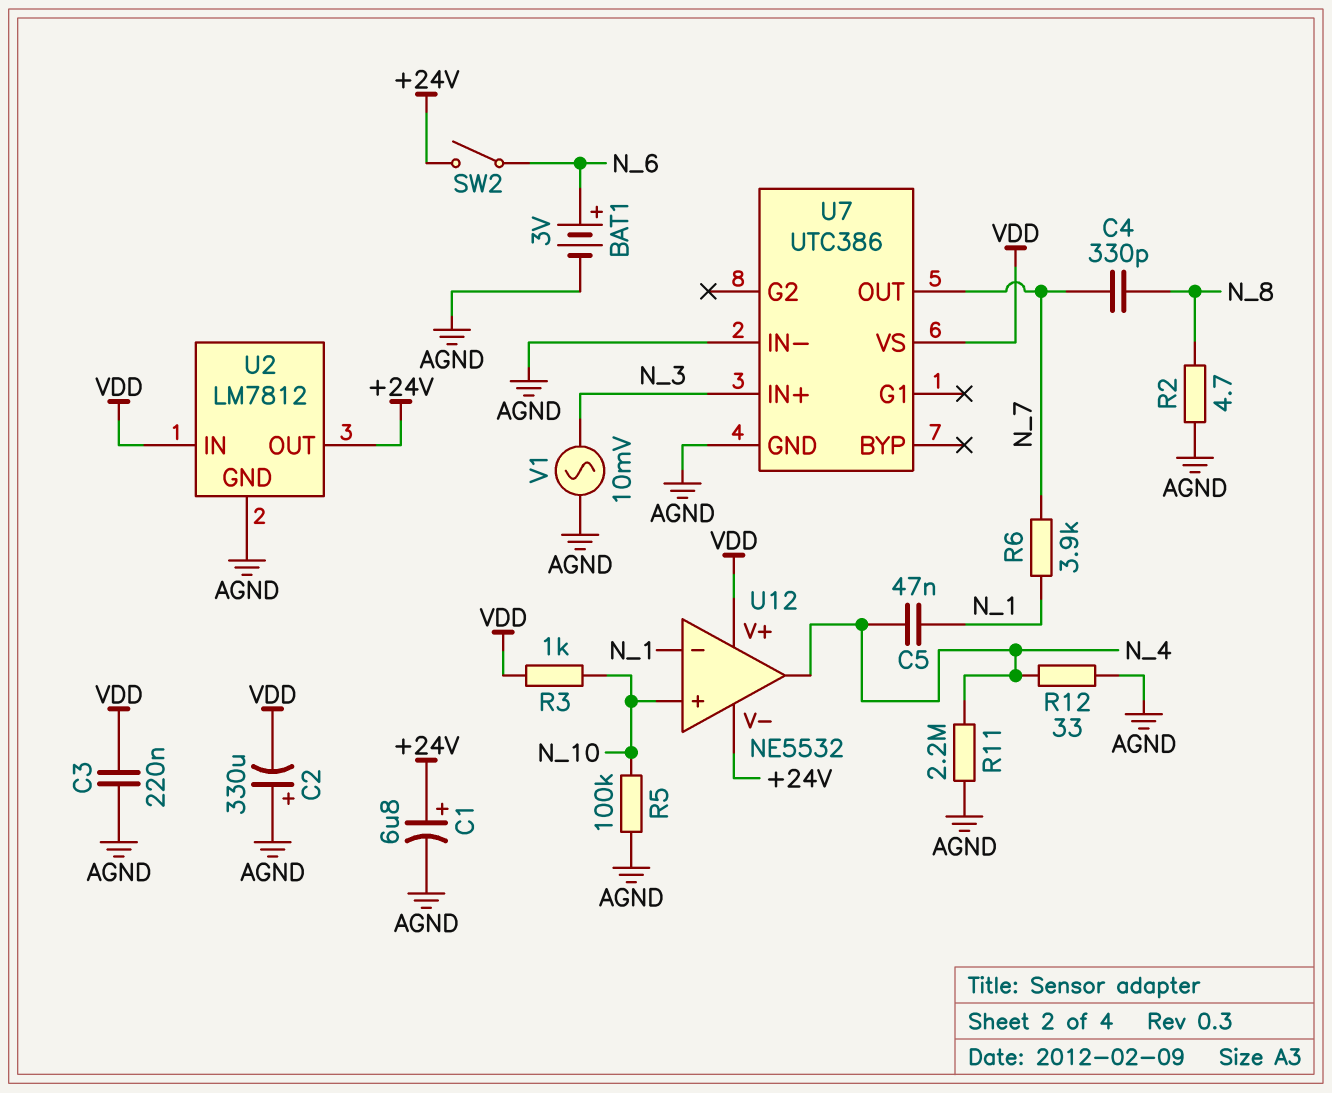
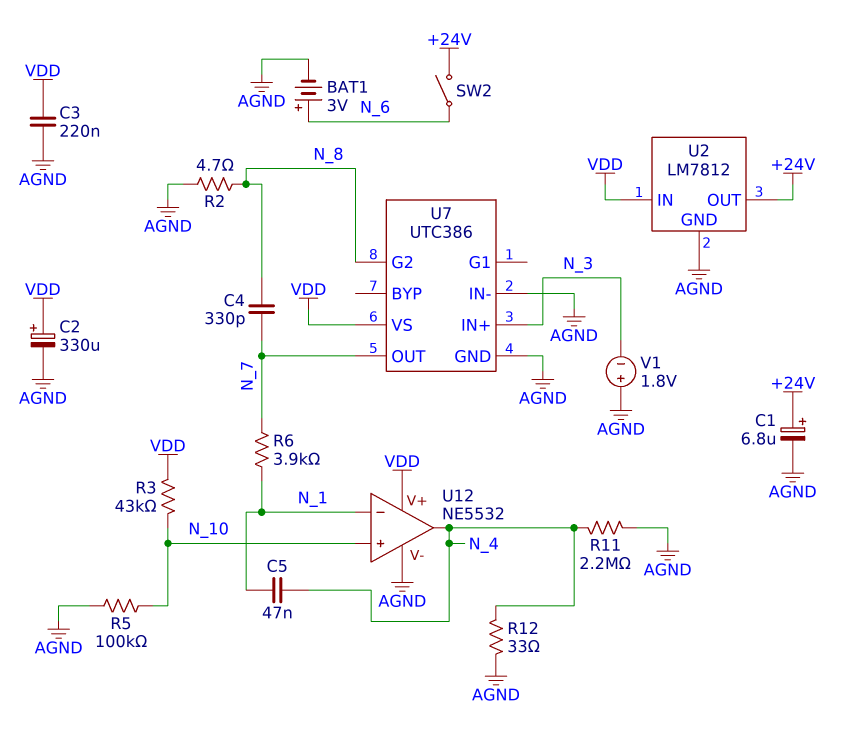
C2: 330uF (plus AGND, minus VDD) -> 330uF (plus VDD, minus AGND)
R3: 1k (N_10, VDD) -> 43k (N_10, VDD)
U7 pin G2: none -> N_8
U12 pin V-: +24V -> AGND
V1: AC 10mV (AGND, N_3) -> 1.8V (plus AGND, minus N_3)

